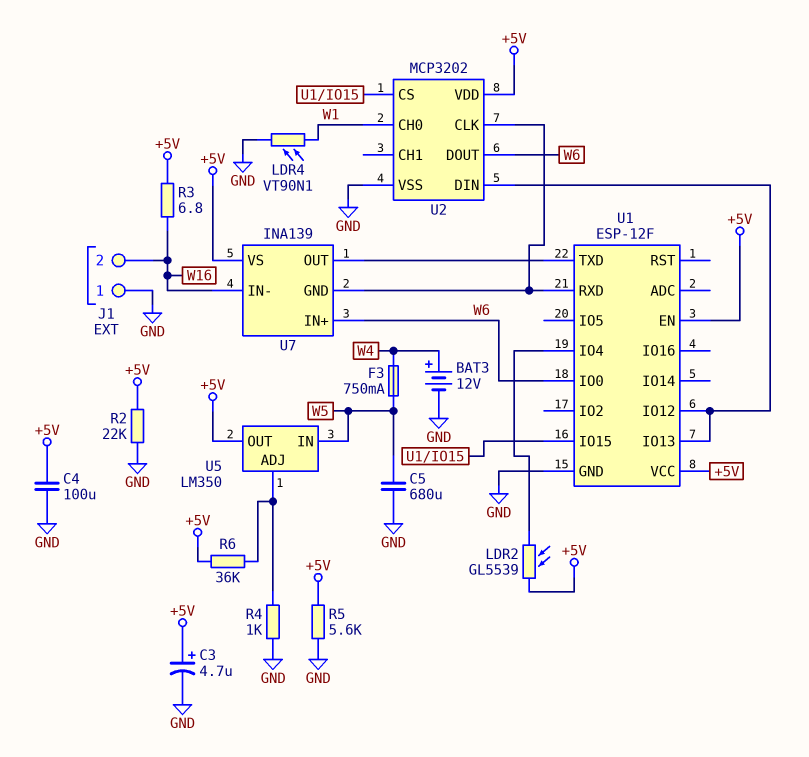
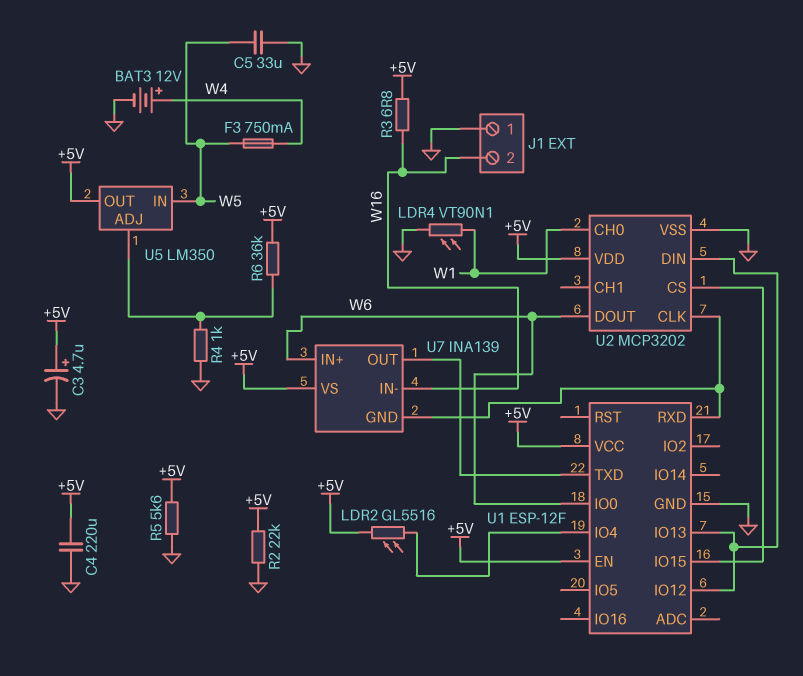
C4: 100uF (+5V, GND) -> 220uF (+5V, GND)
C5: 680uF (GND, W5) -> 33uF (GND, W5)
LDR2: GL5539 (+5V, U1/IO4) -> GL5516 (+5V, U1/IO4)

